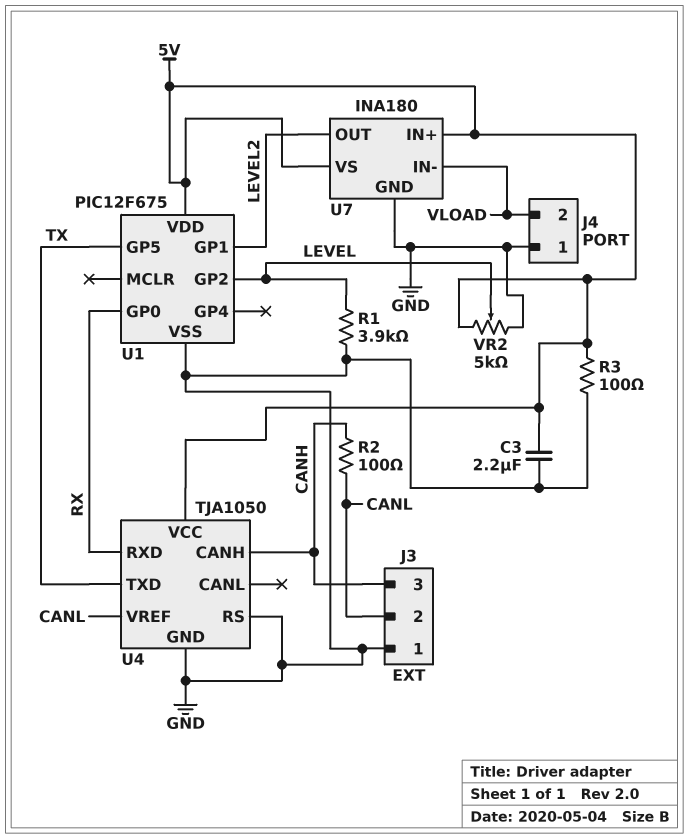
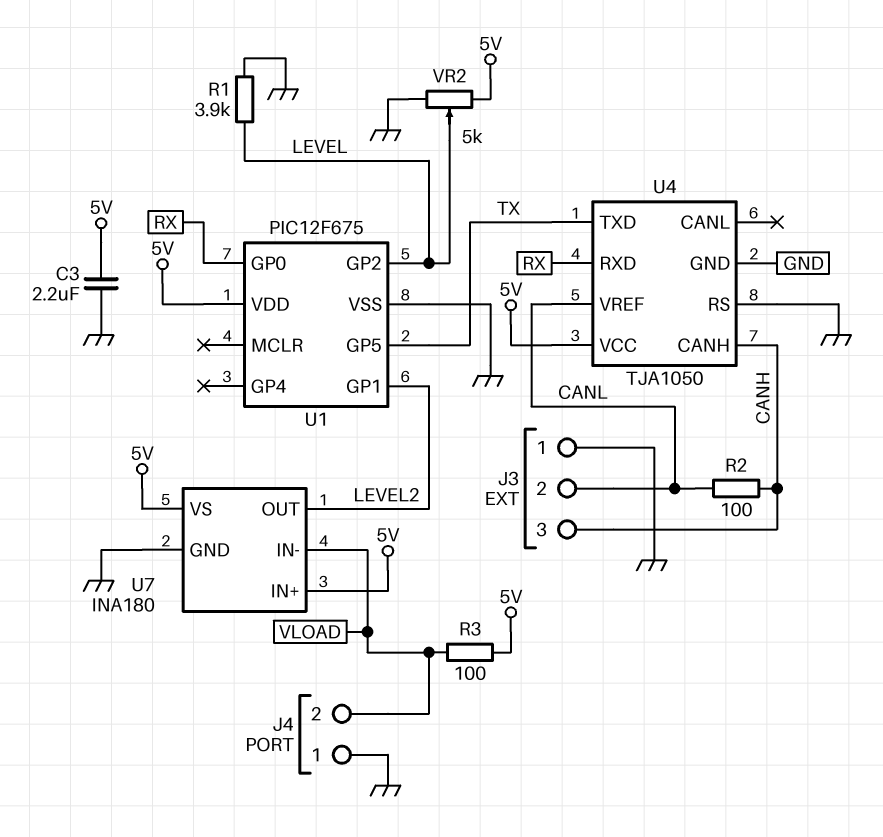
R3: 100 (5V, GND) -> 100 (5V, VLOAD)

